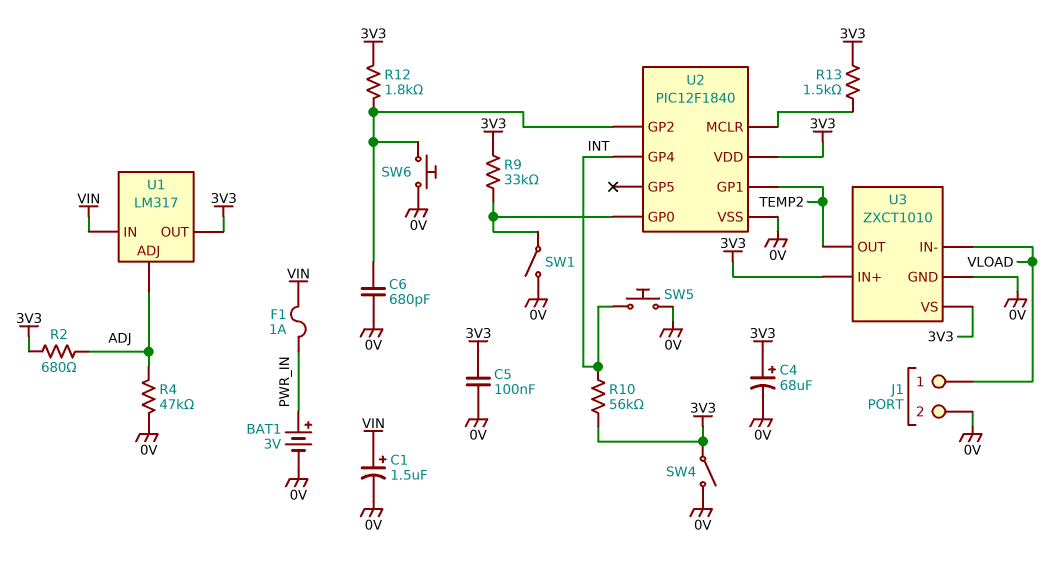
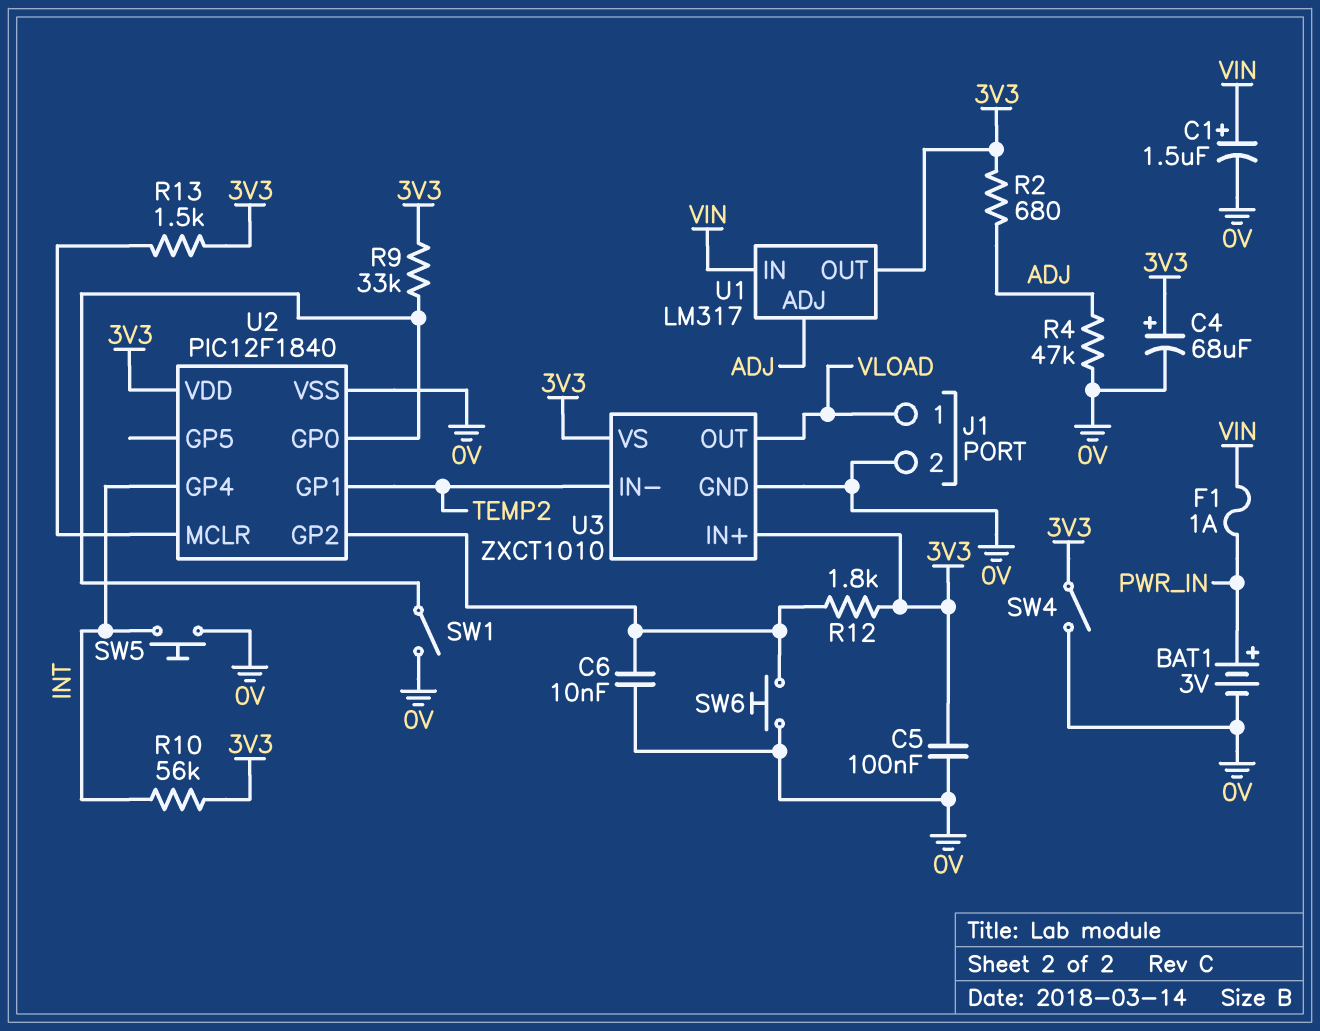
C6: 680pF (0V, U2/GP2) -> 10nF (0V, U2/GP2)
U3 pin IN-: VLOAD -> TEMP2
U3 pin OUT: TEMP2 -> VLOAD

